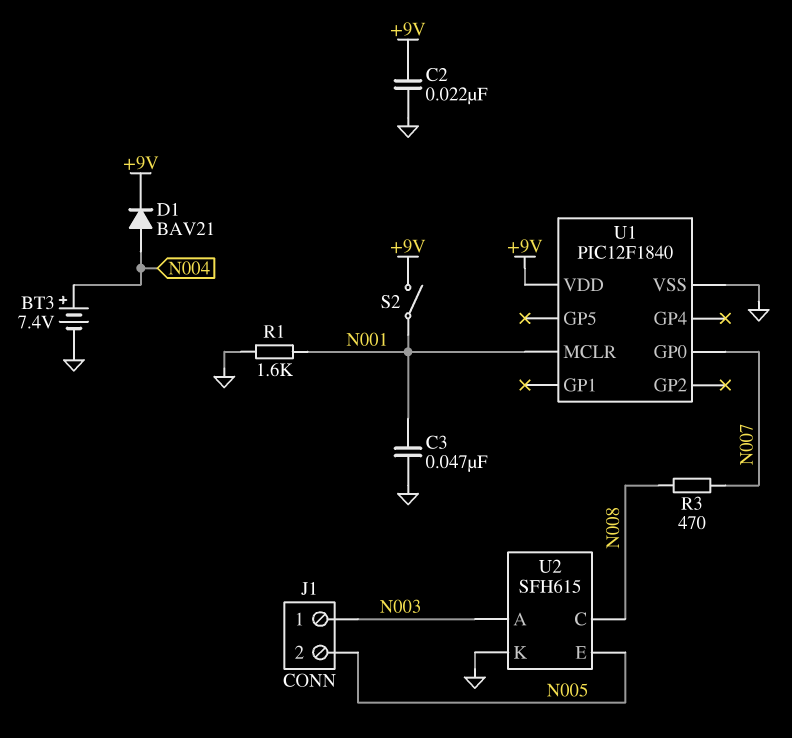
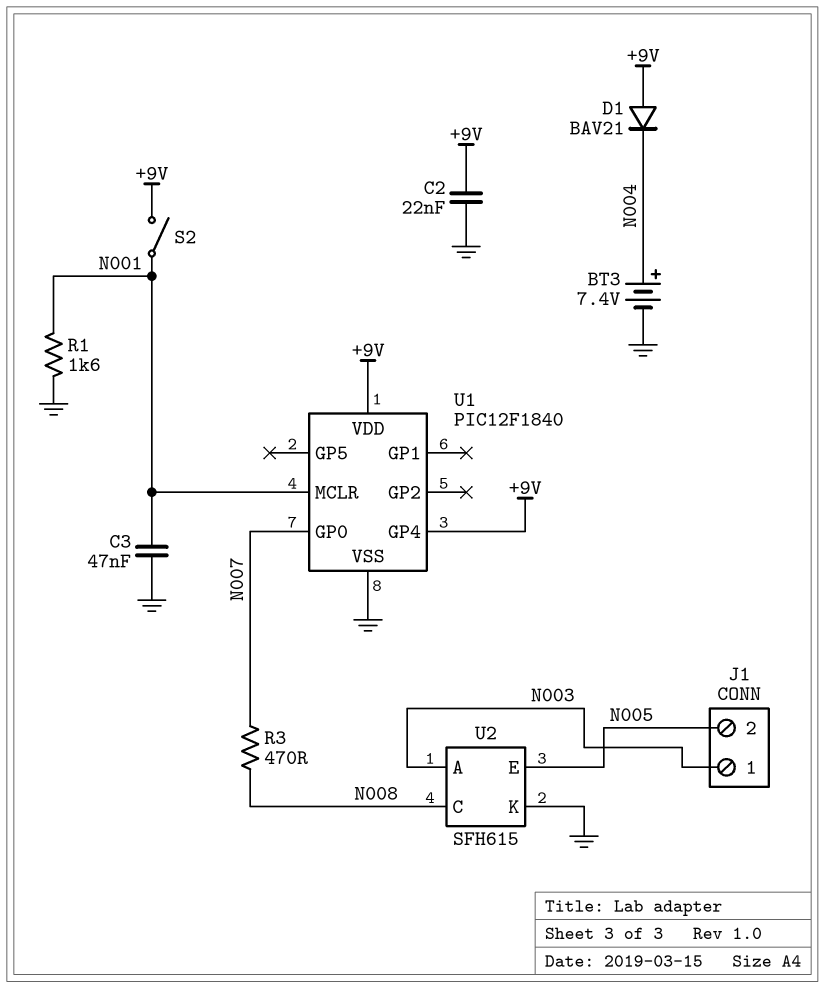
D1: diode BAV21 (A N004, K +9V) -> diode BAV21 (A +9V, K N004)
U1 pin GP4: none -> +9V

